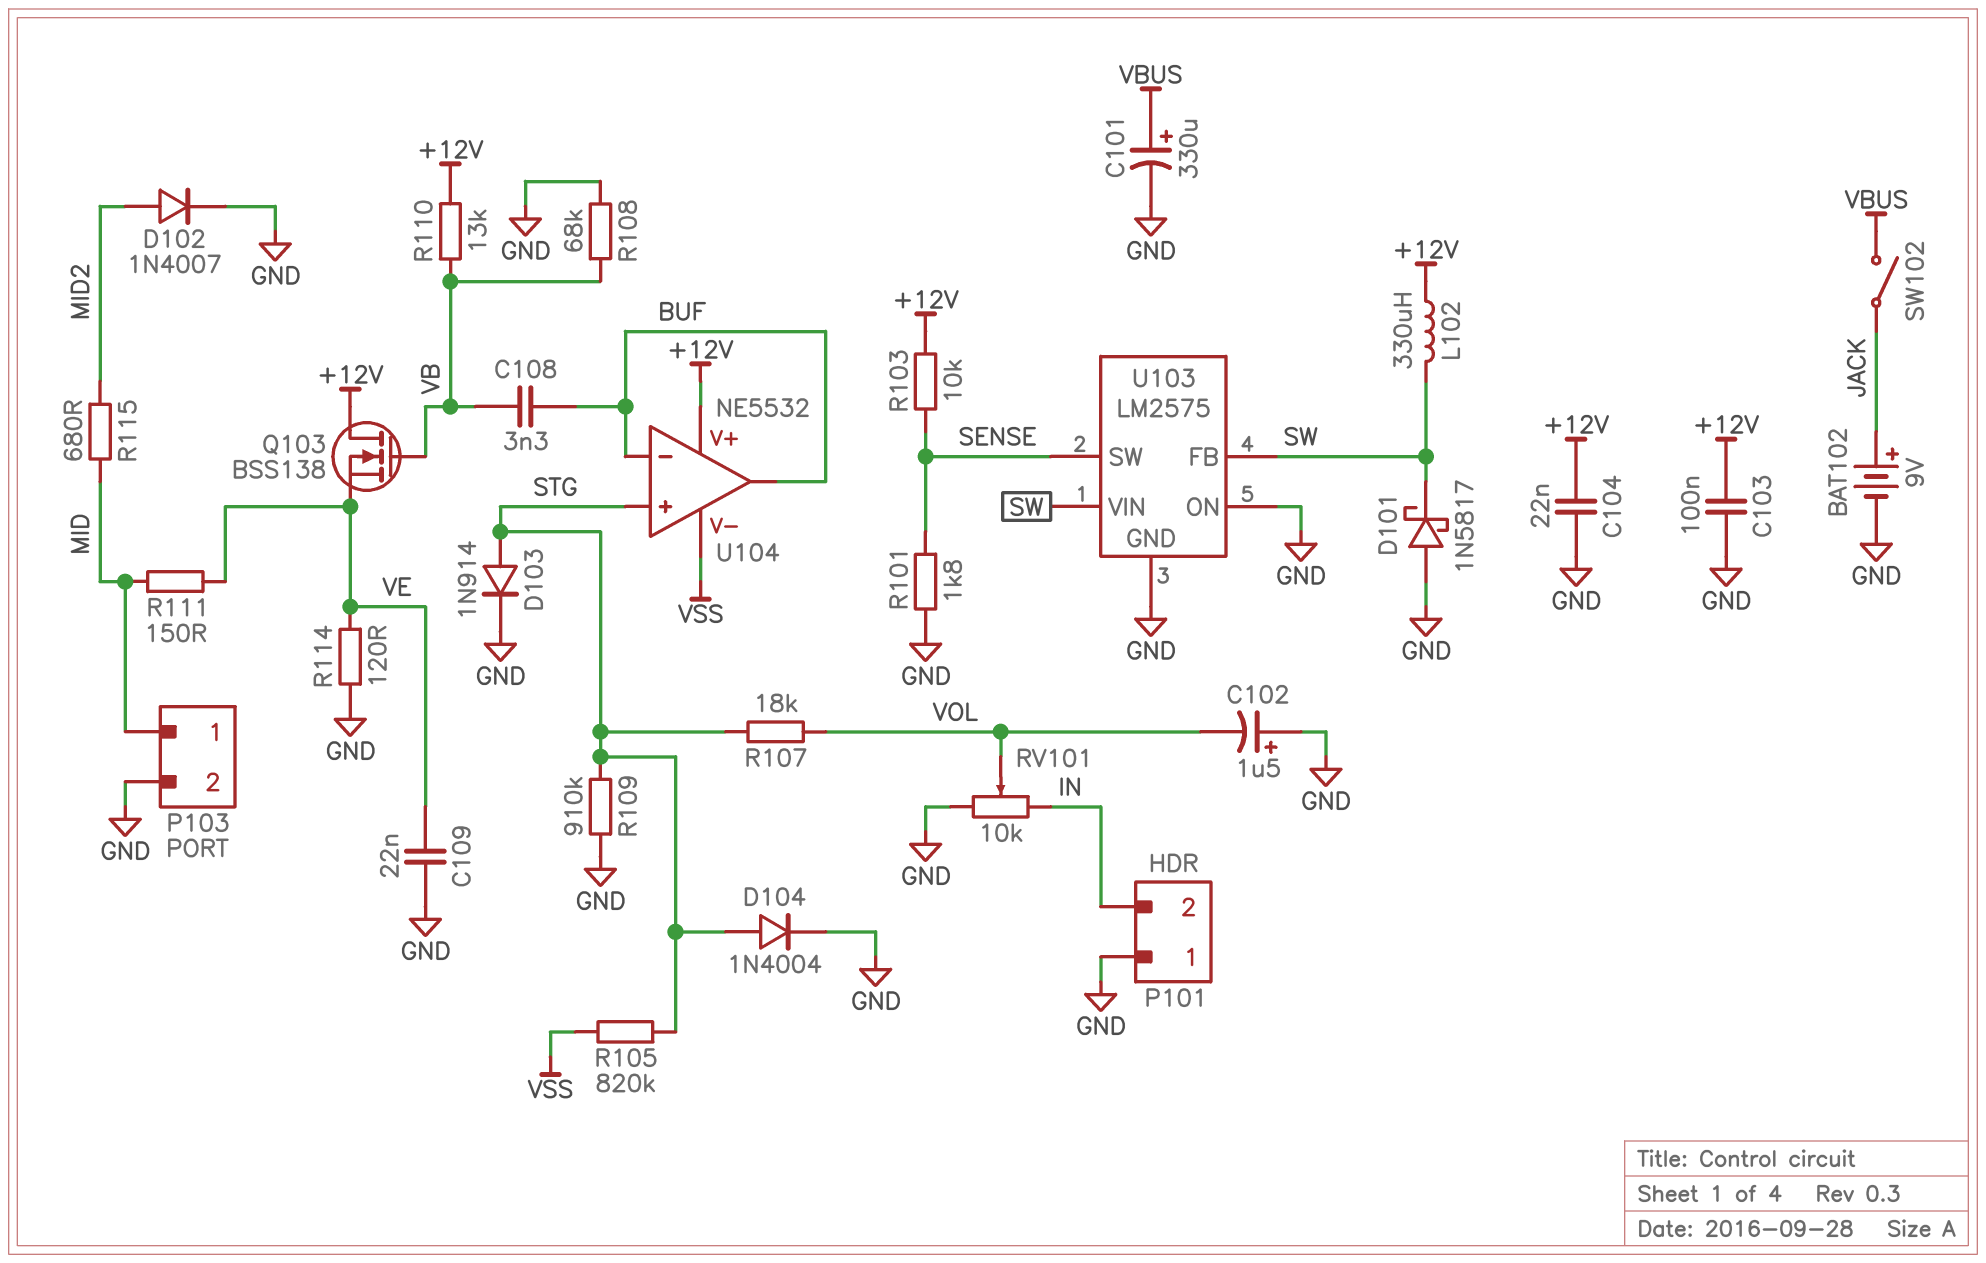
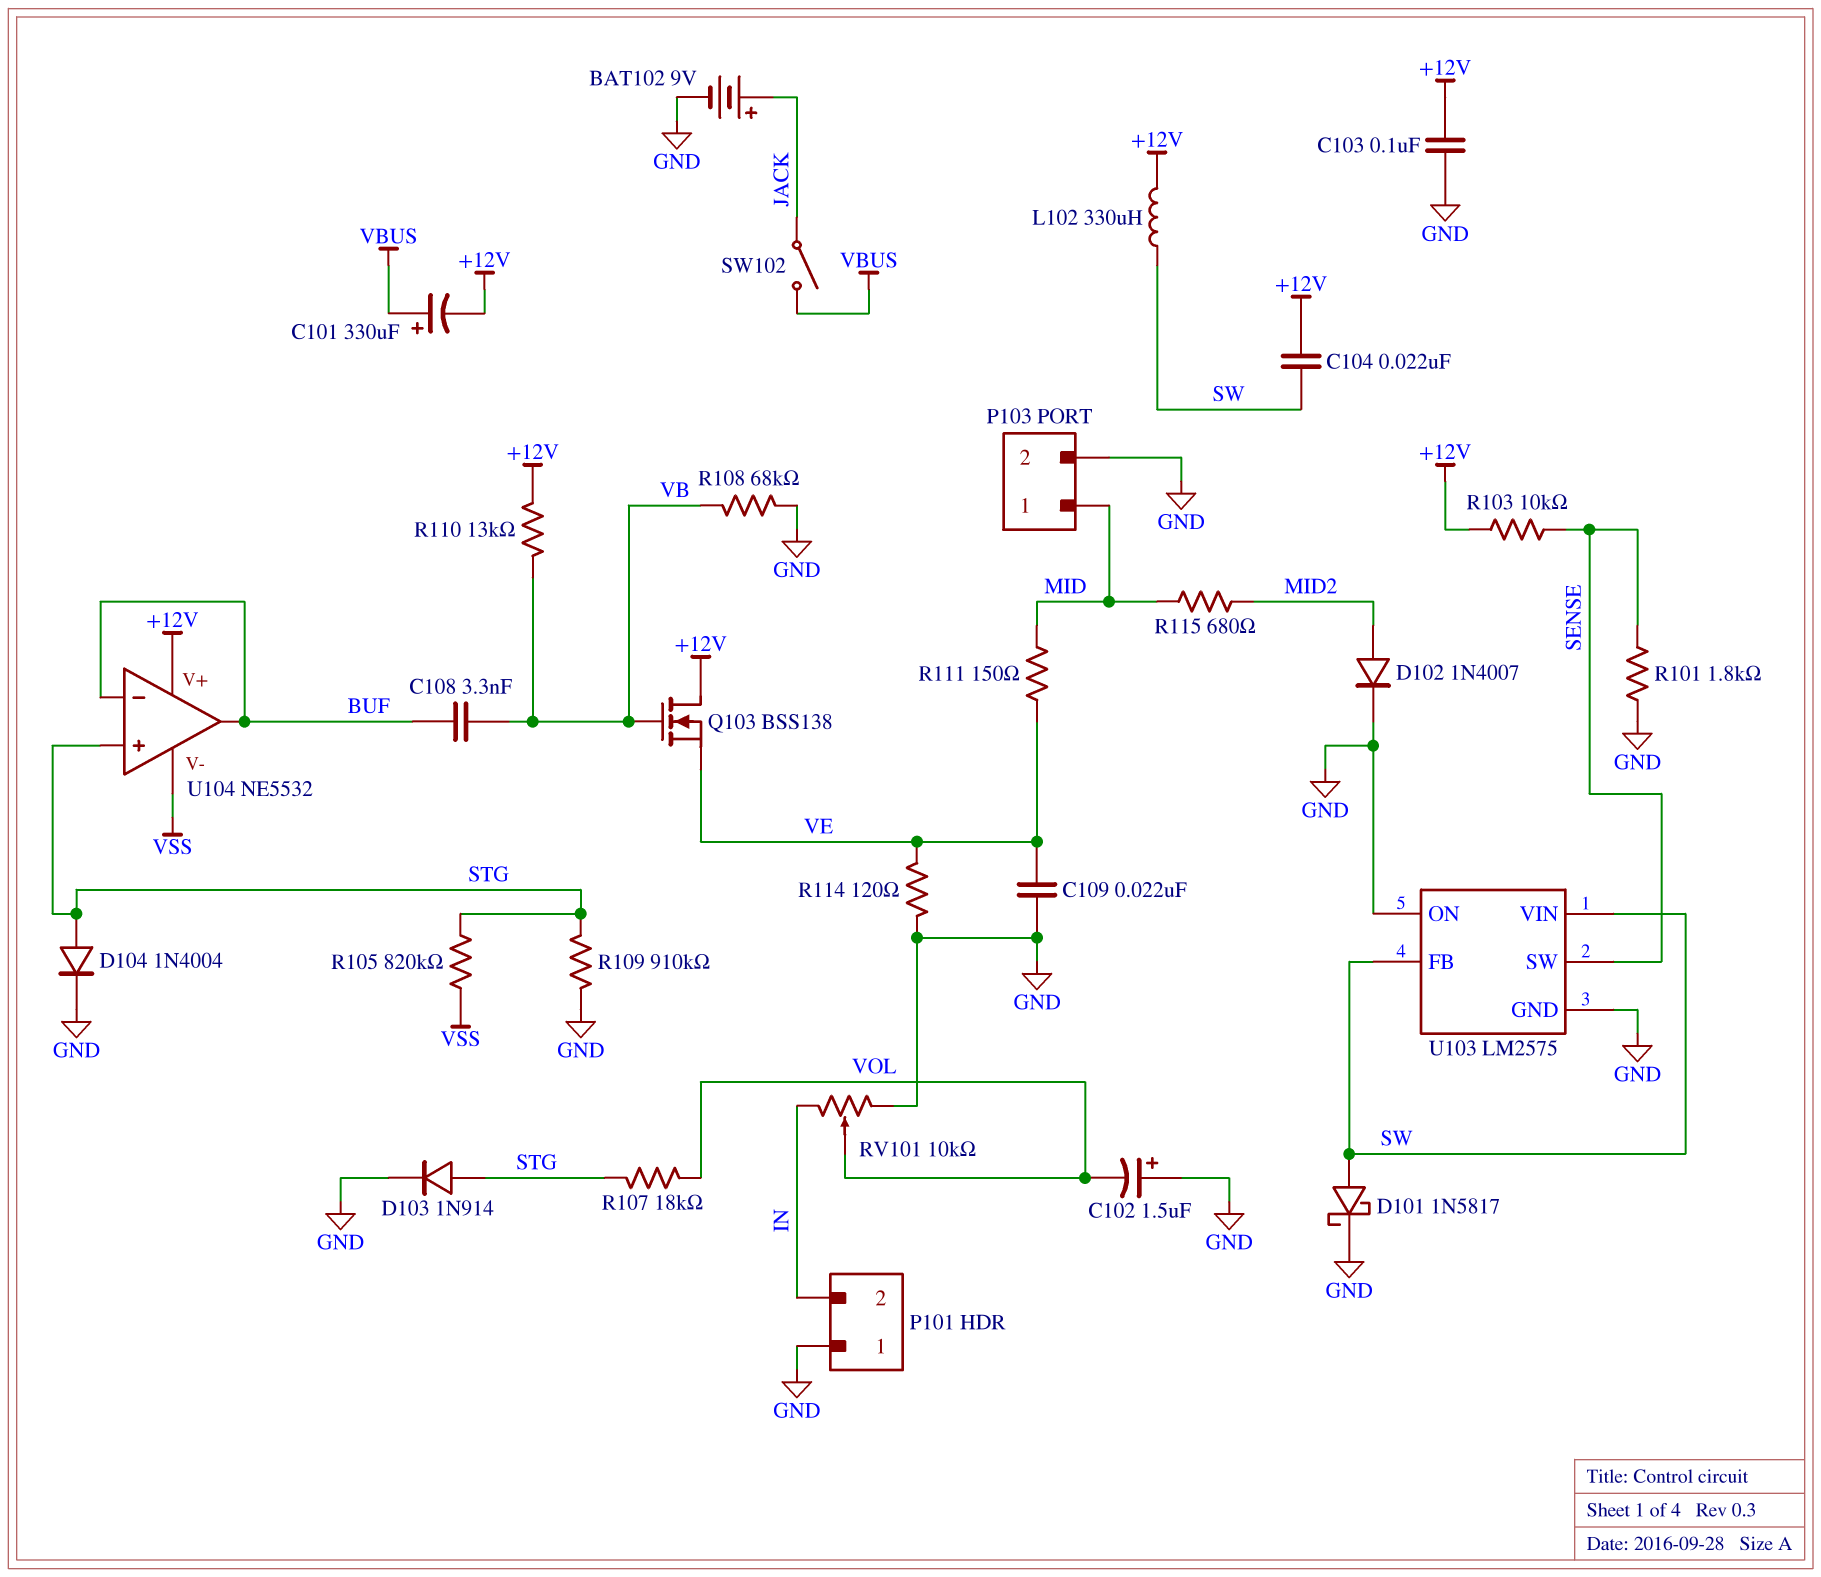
C101: 330uF (plus VBUS, minus GND) -> 330uF (plus VBUS, minus +12V)
C104: 22nF (+12V, GND) -> 22nF (+12V, SW)
D101: schottky 1N5817 (A GND, K SW) -> schottky 1N5817 (A SW, K GND)

